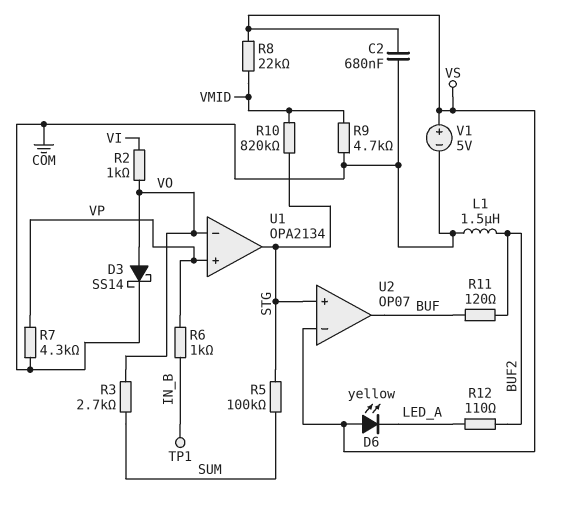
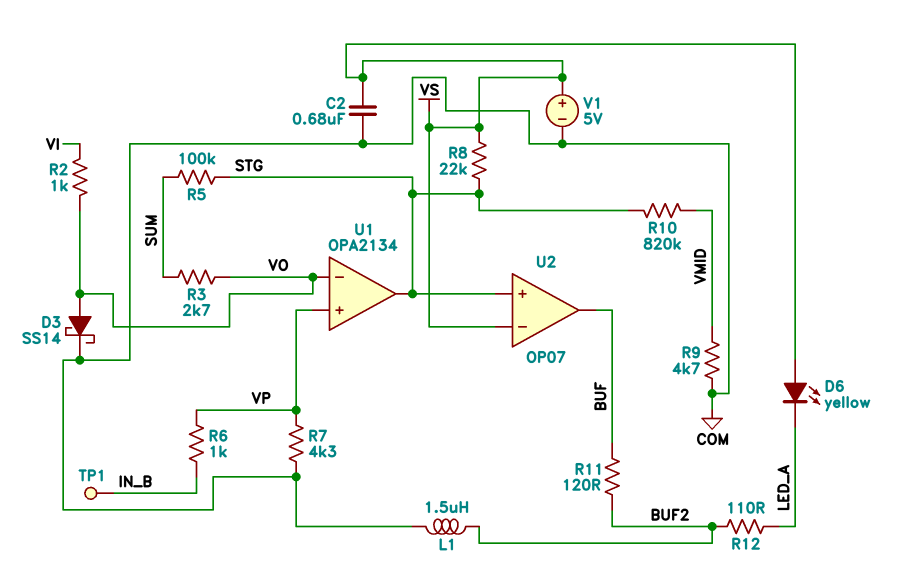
R8: 22k (VMID, VS) -> 22k (STG, VS)

